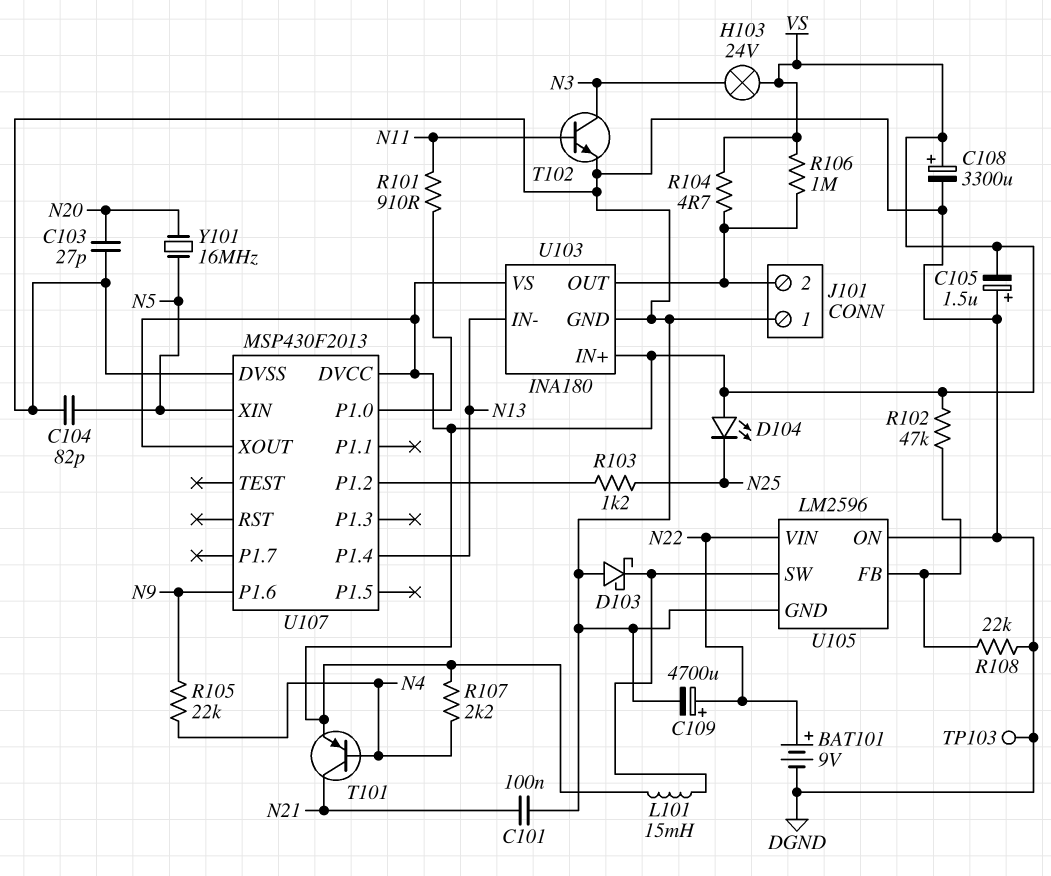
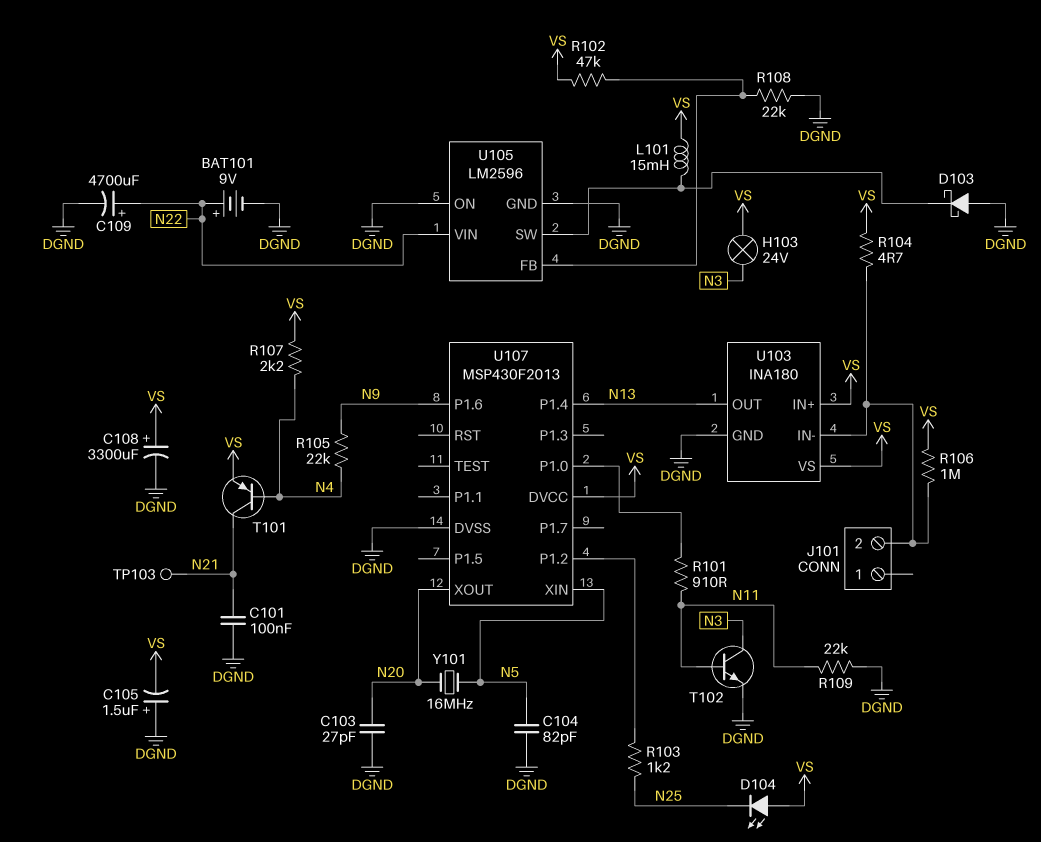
J101 pin 1: DGND -> none
R109: none -> 22k (DGND, N11)
TP103: test point (DGND) -> test point (N21)
U103 pin IN-: N13 -> J101/2
U103 pin OUT: J101/2 -> N13
U107 pin XOUT: VS -> N20

